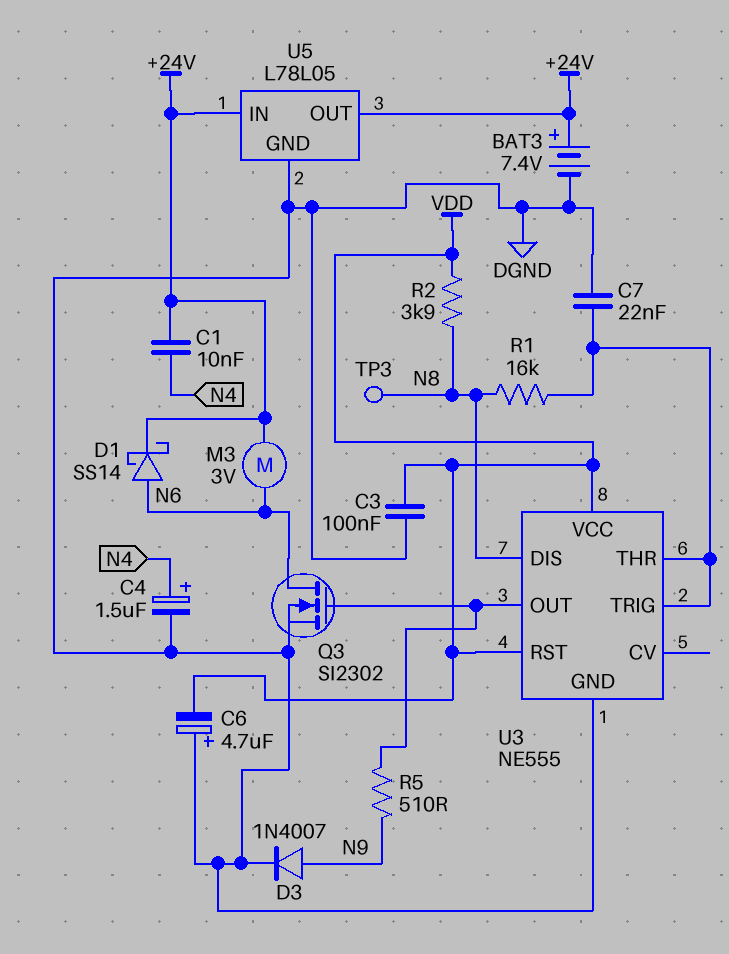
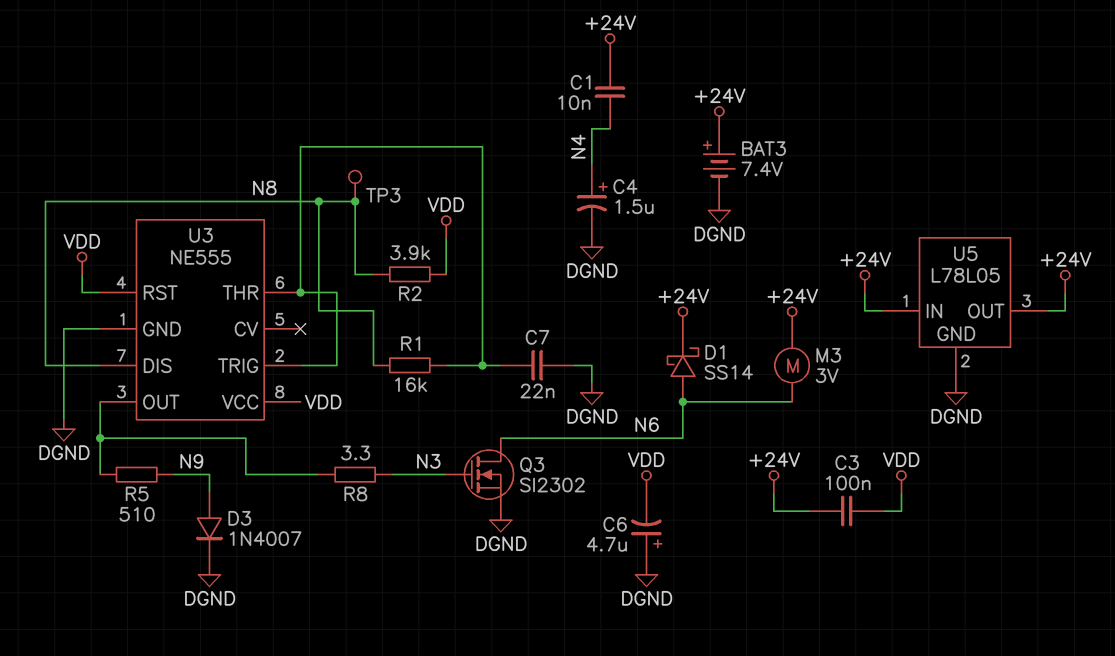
C3: 100nF (DGND, VDD) -> 100nF (+24V, VDD)
Q3: NMOS SI2302 (G U3/OUT, D N6, S DGND) -> NMOS SI2302 (G N3, D N6, S DGND)
R8: none -> 3.3 (N3, U3/OUT)

